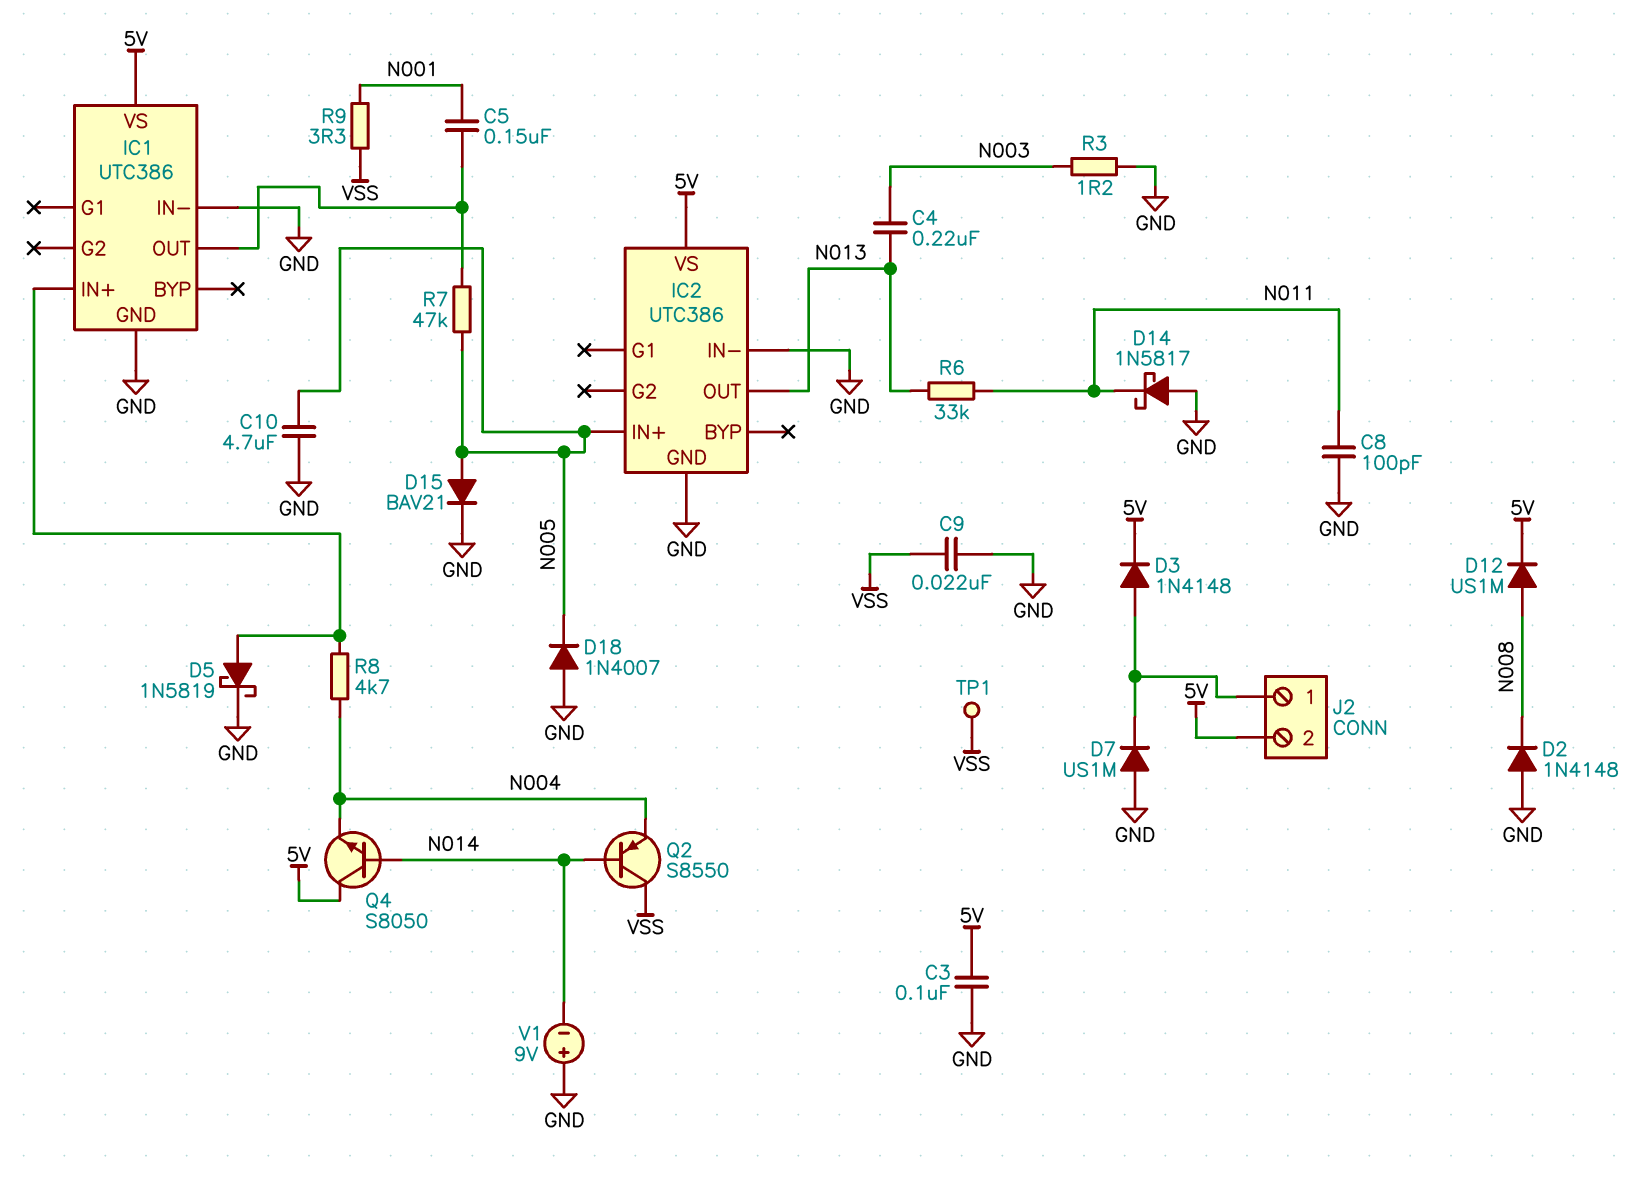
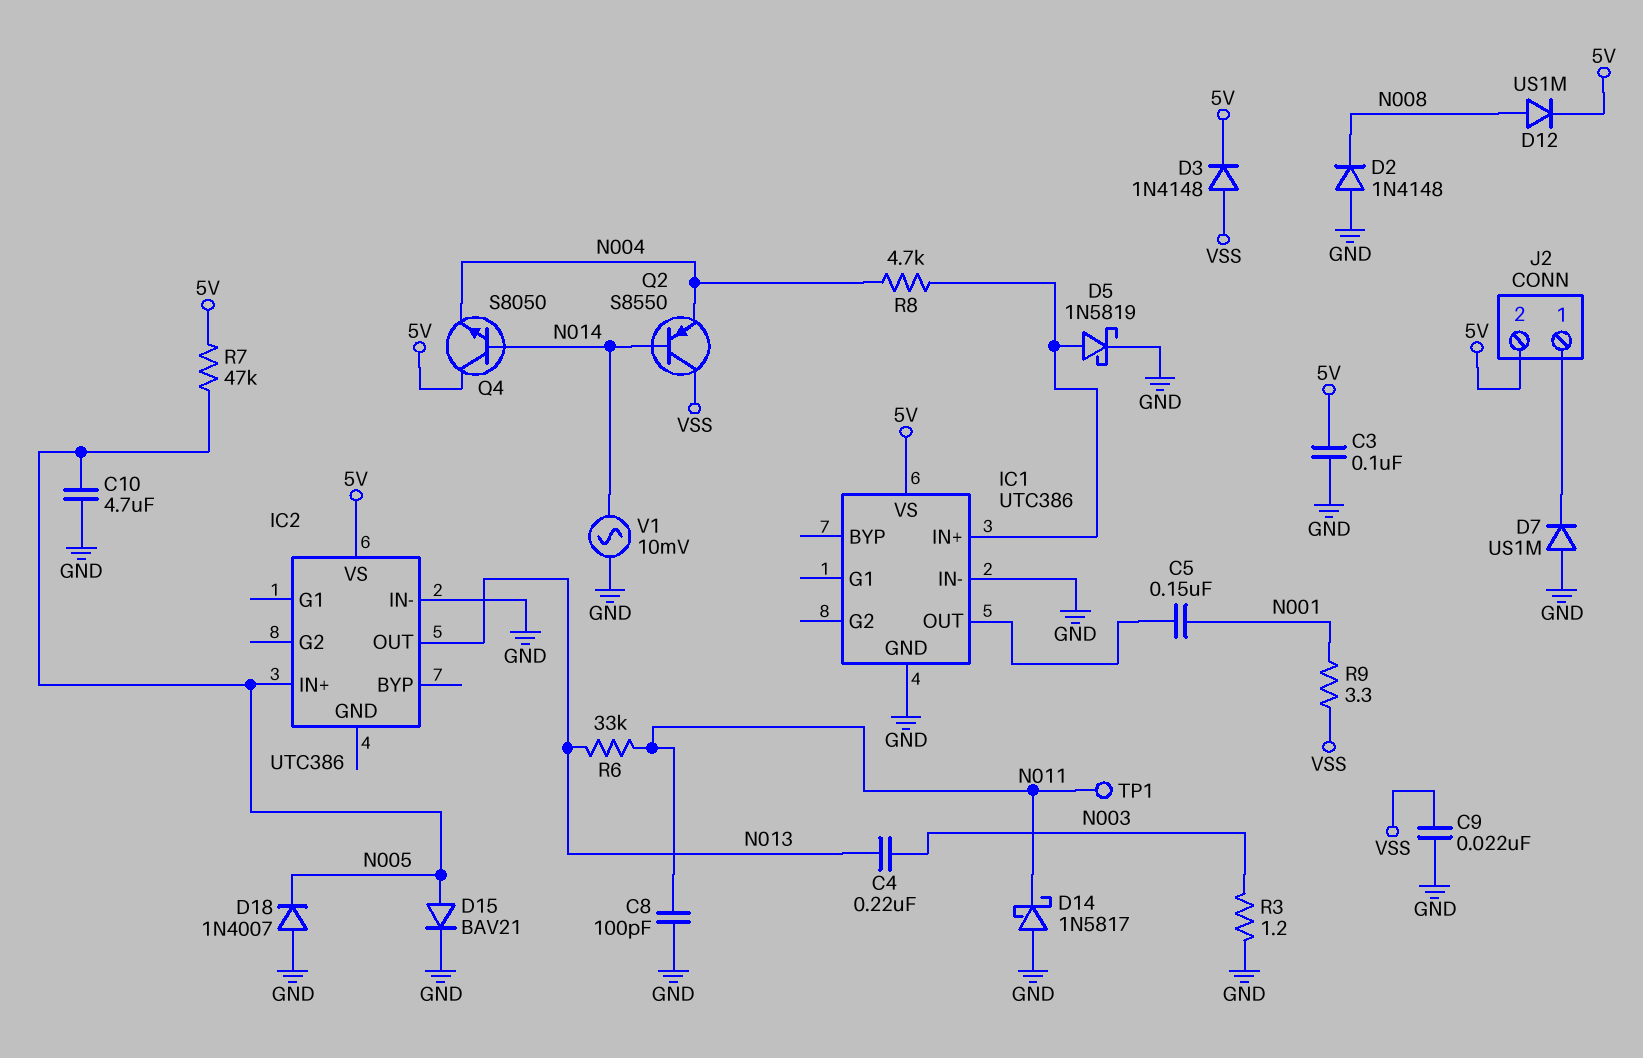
D3: diode 1N4148 (A J2/1, K 5V) -> diode 1N4148 (A VSS, K 5V)
IC2 pin GND: GND -> none
R7: 47k (IC1/OUT, N005) -> 47k (5V, N005)
TP1: test point (VSS) -> test point (N011)
V1: 9V (plus GND, minus N014) -> AC 10mV (GND, N014)

